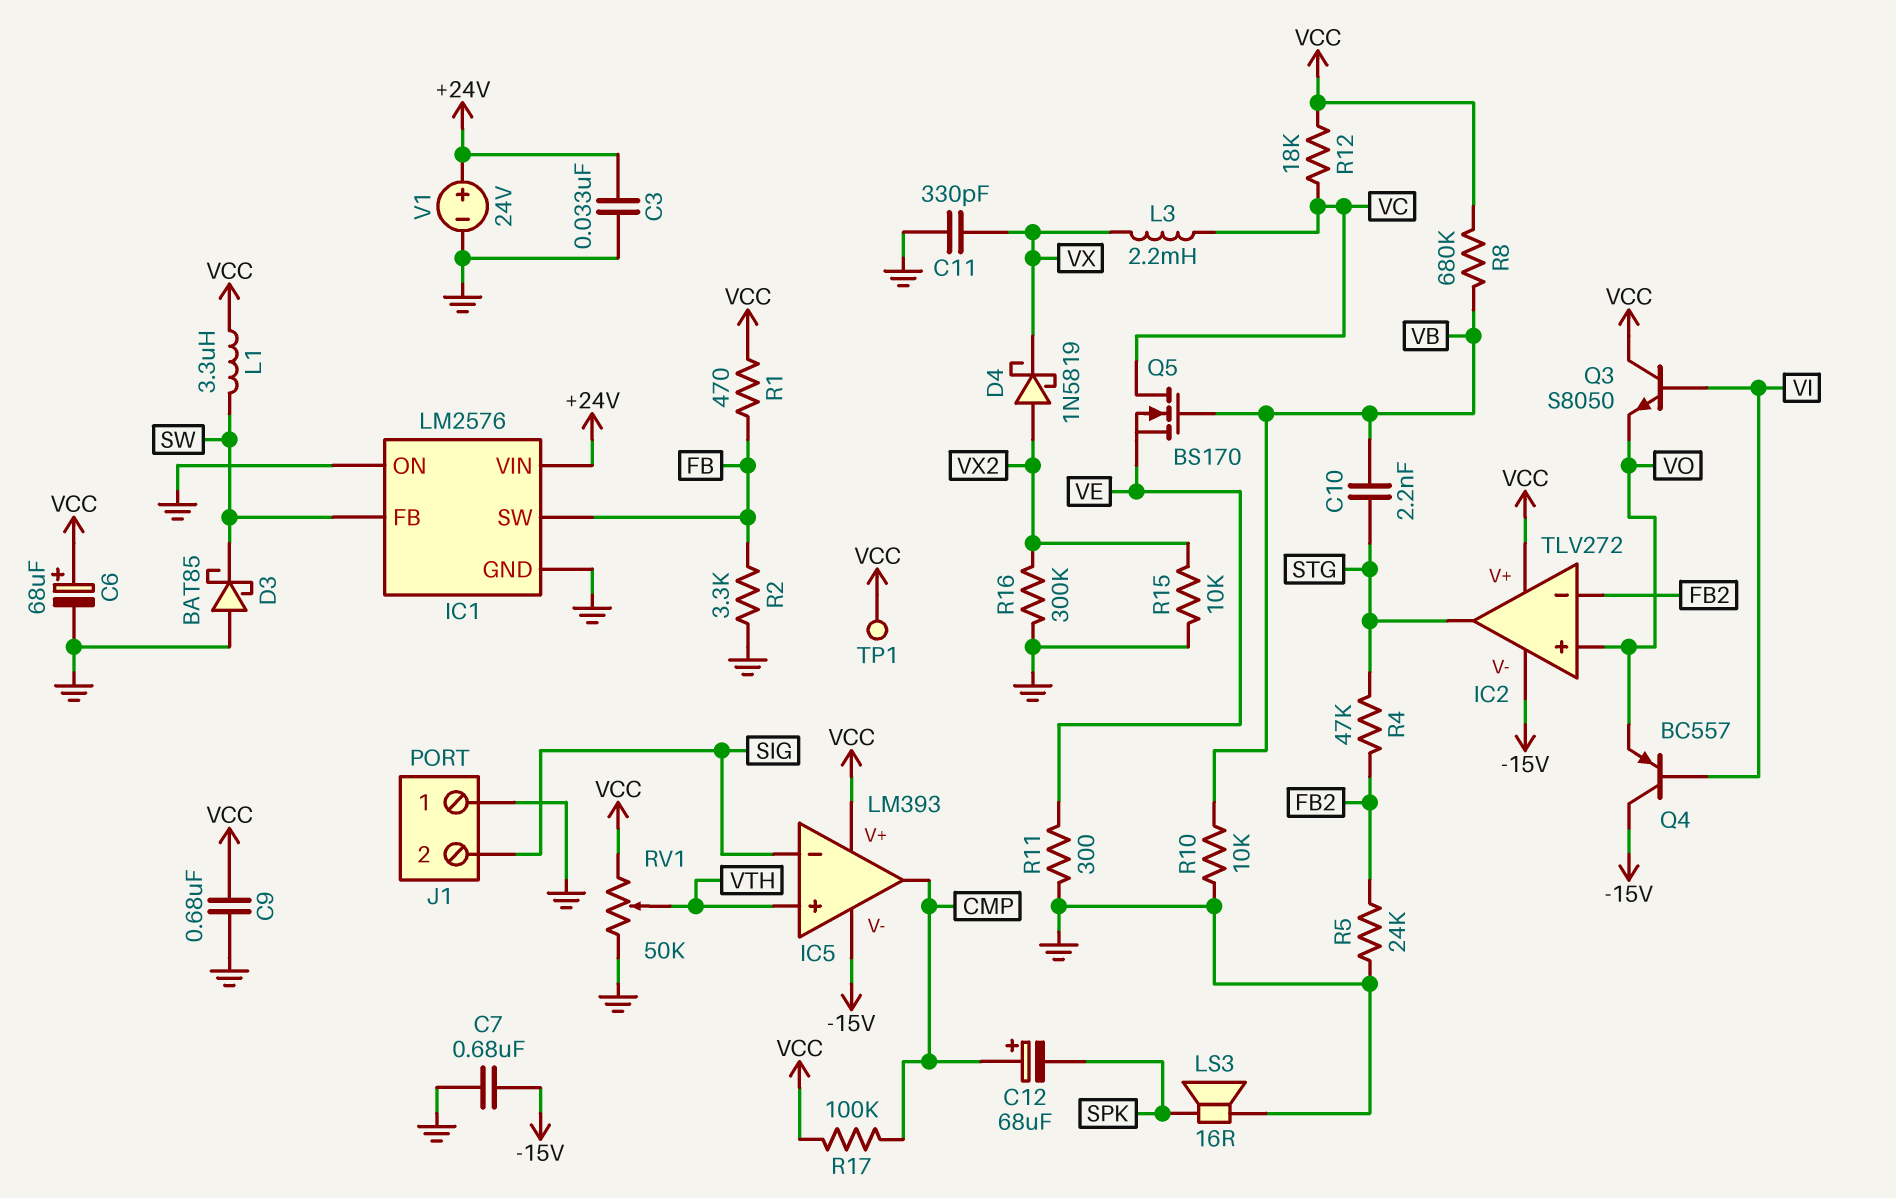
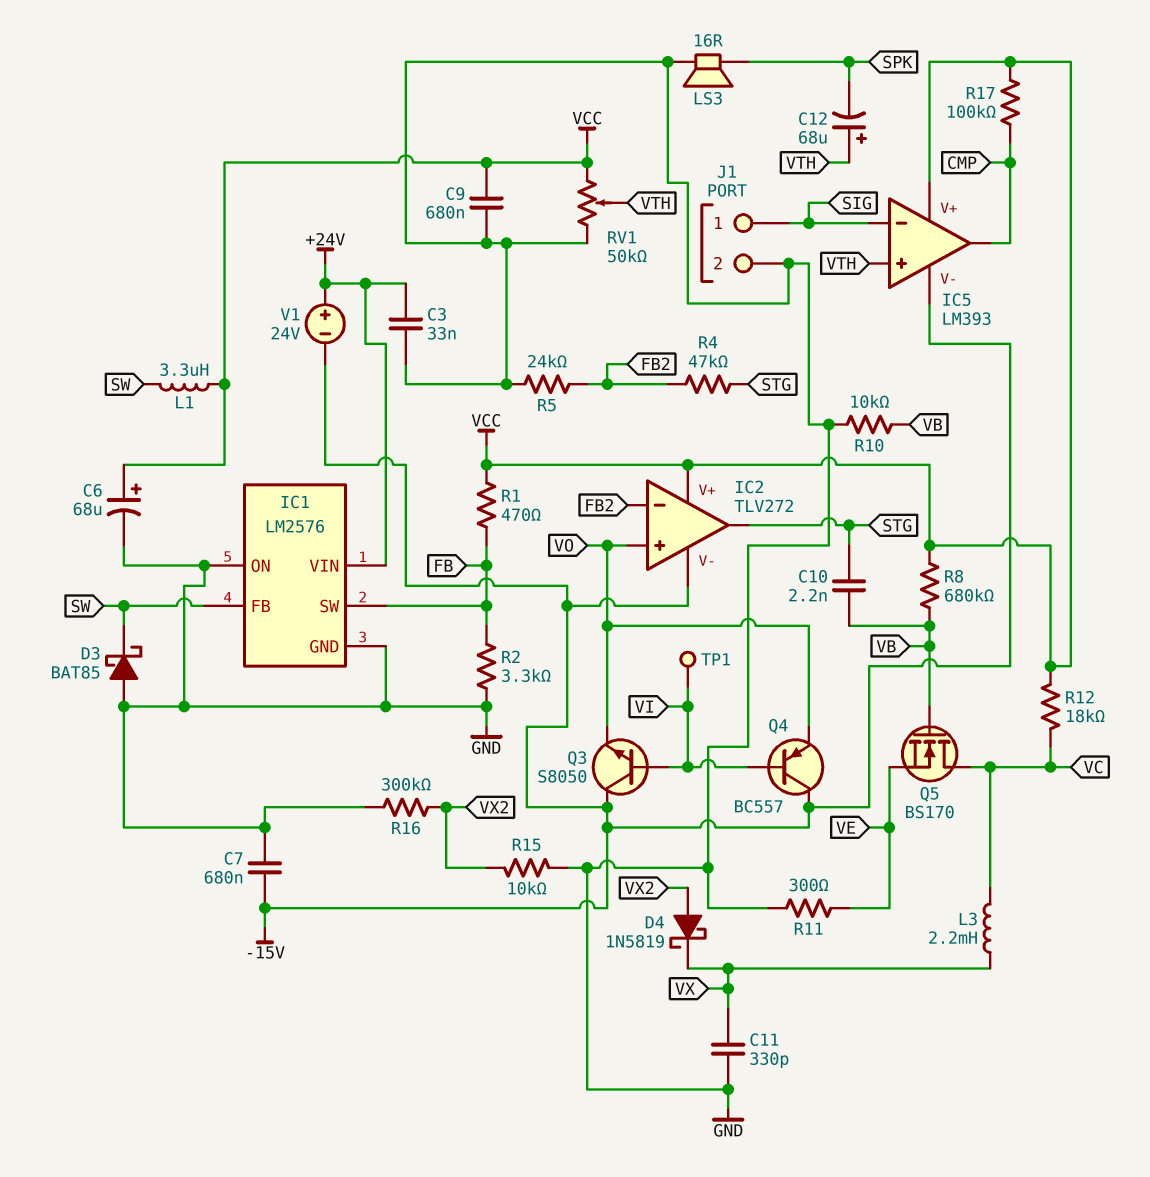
C12: 68uF (plus CMP, minus SPK) -> 68uF (plus VTH, minus SPK)
J1 pin 1: GND -> SIG
J1 pin 2: SIG -> GND
Q3: NPN S8050 (B VI, C VCC, E VO) -> NPN S8050 (B VI, C -15V, E VO)
TP1: test point (VCC) -> test point (VI)
V1: 24V (plus +24V, minus GND) -> 24V (plus +24V, minus -15V)

